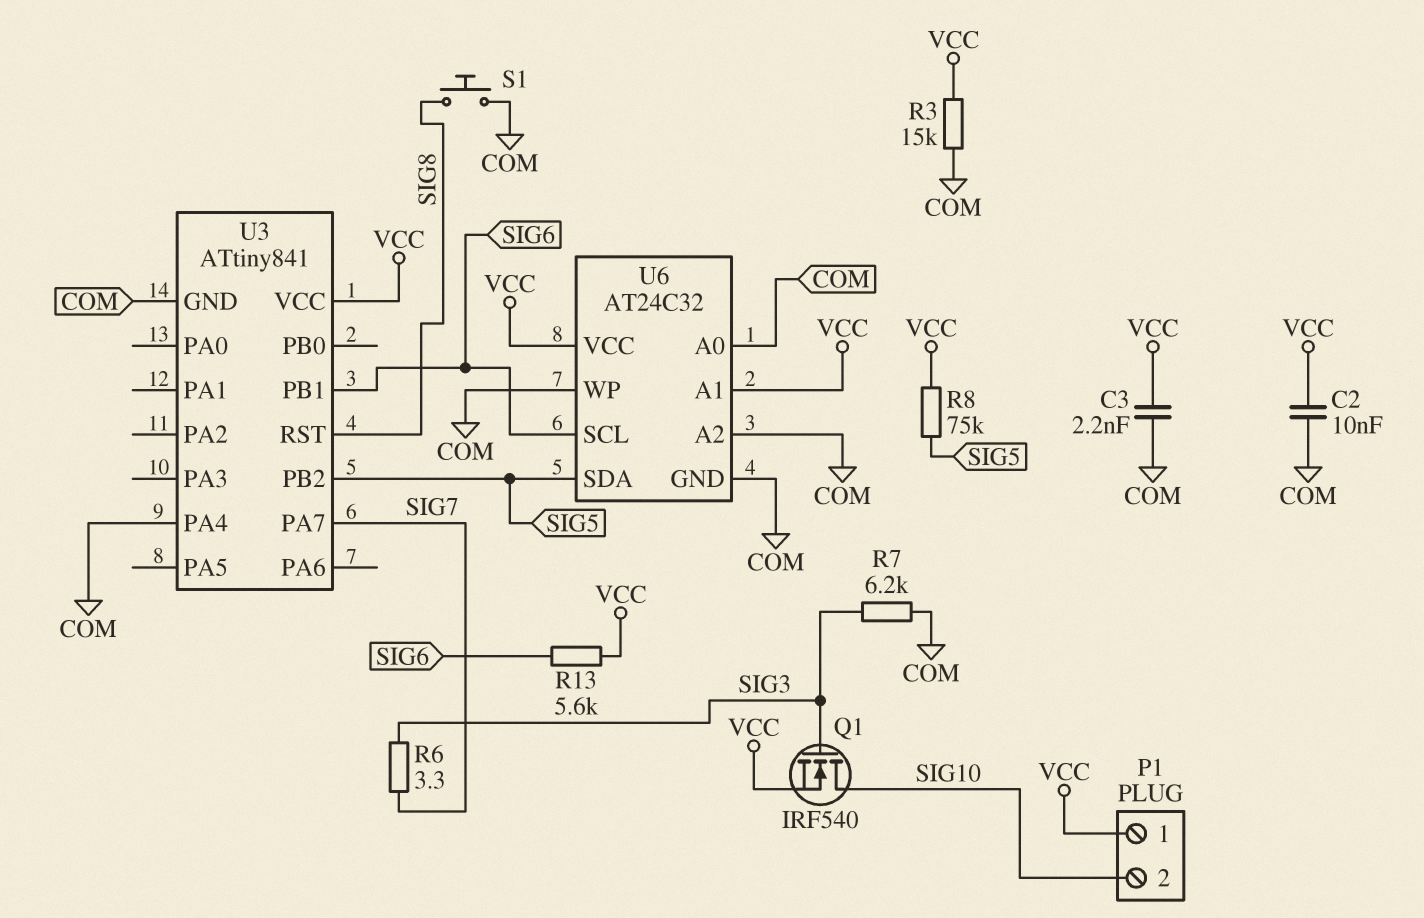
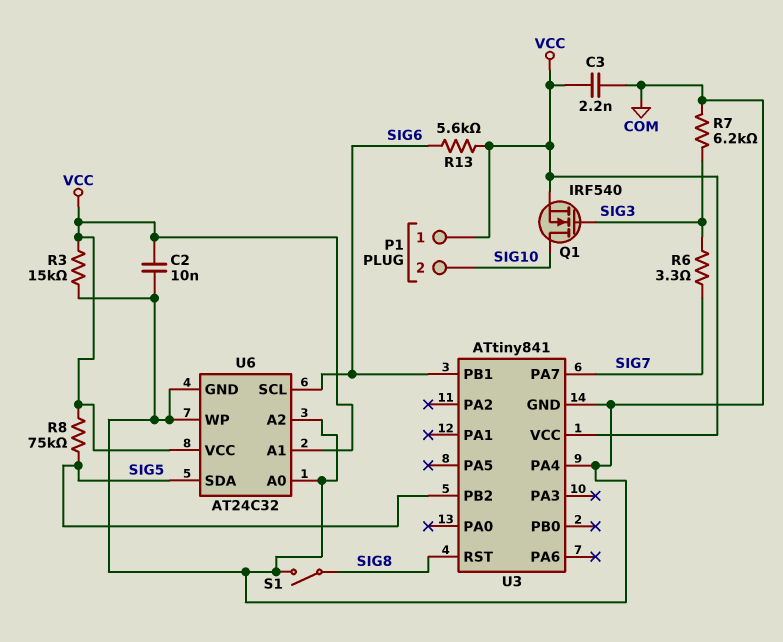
S1: button (COM, SIG8) -> switch (COM, SIG8)

